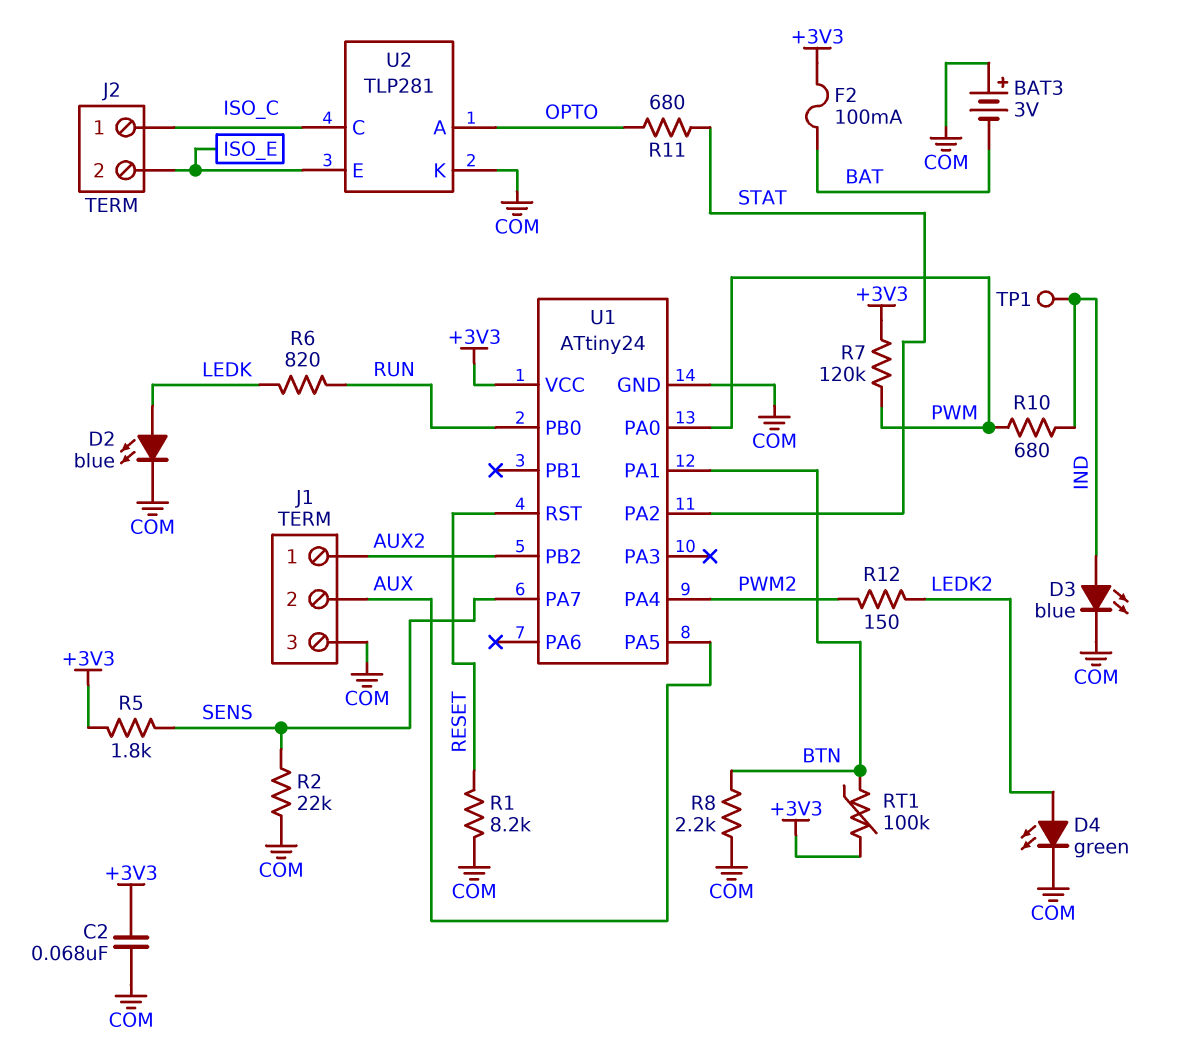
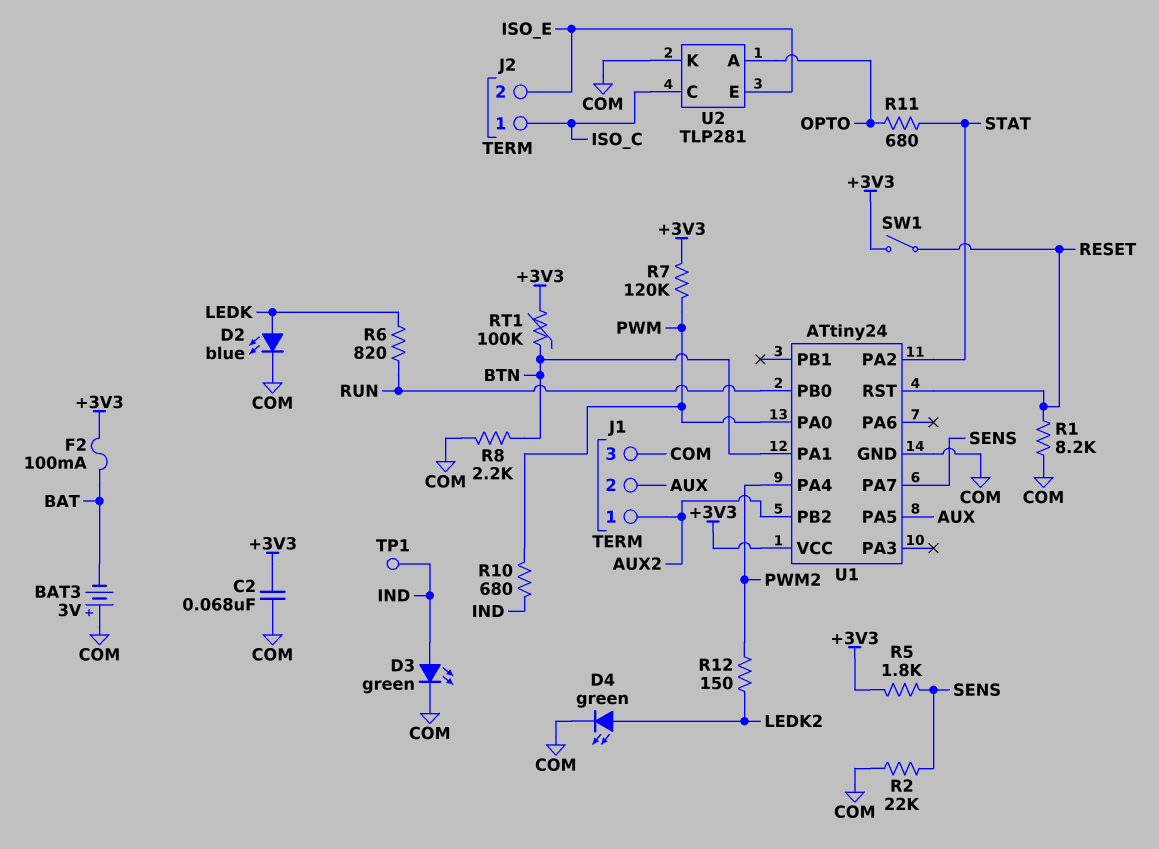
D3: LED blue (A IND, K COM) -> LED green (A IND, K COM)
SW1: none -> switch (+3V3, RESET)

